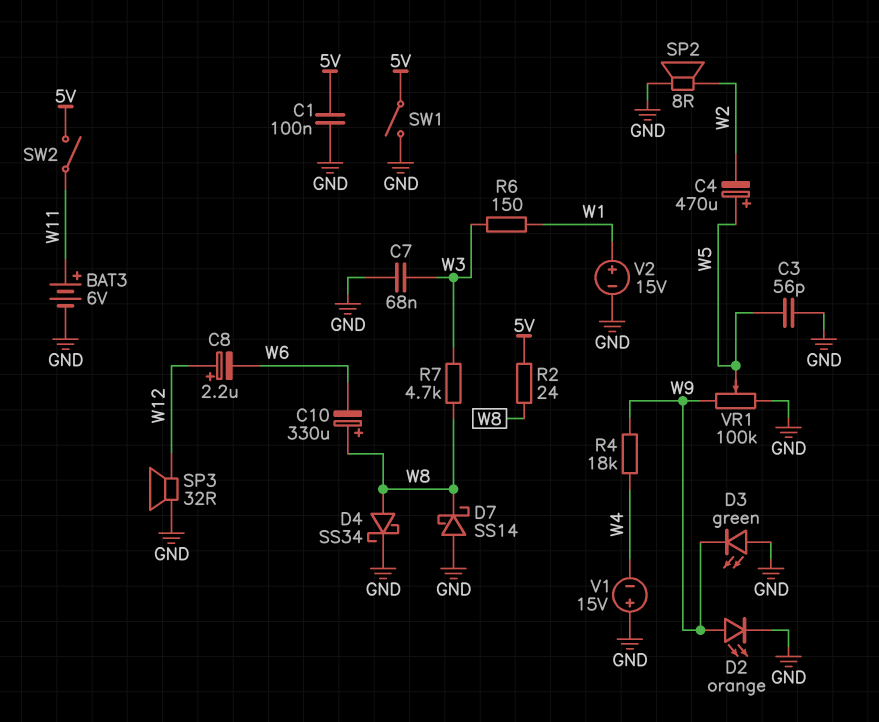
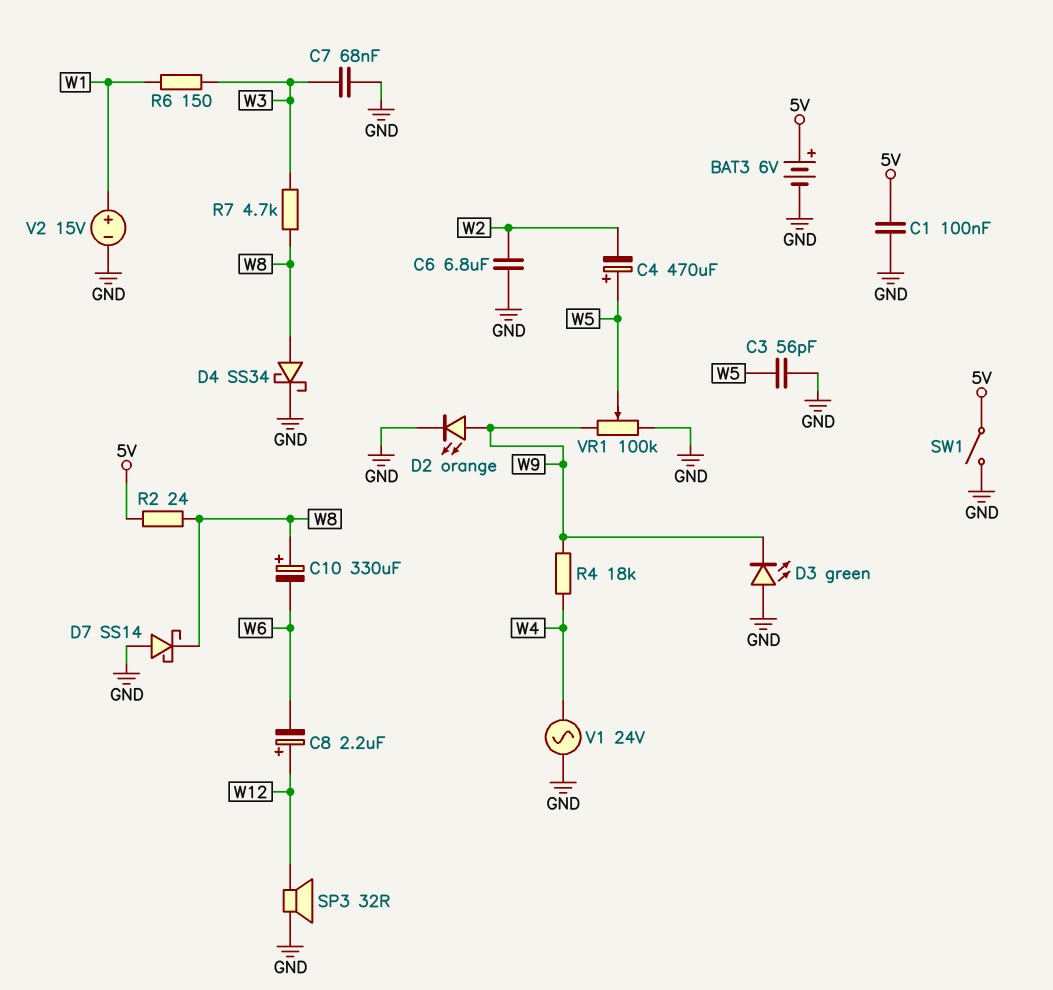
BAT3: 6V (plus W11, minus GND) -> 6V (plus 5V, minus GND)
C6: none -> 6.8uF (GND, W2)
SP2: speaker 8R (GND, W2) -> none
SW2: switch (5V, W11) -> none
V1: 15V (plus GND, minus W4) -> AC 24V (GND, W4)

